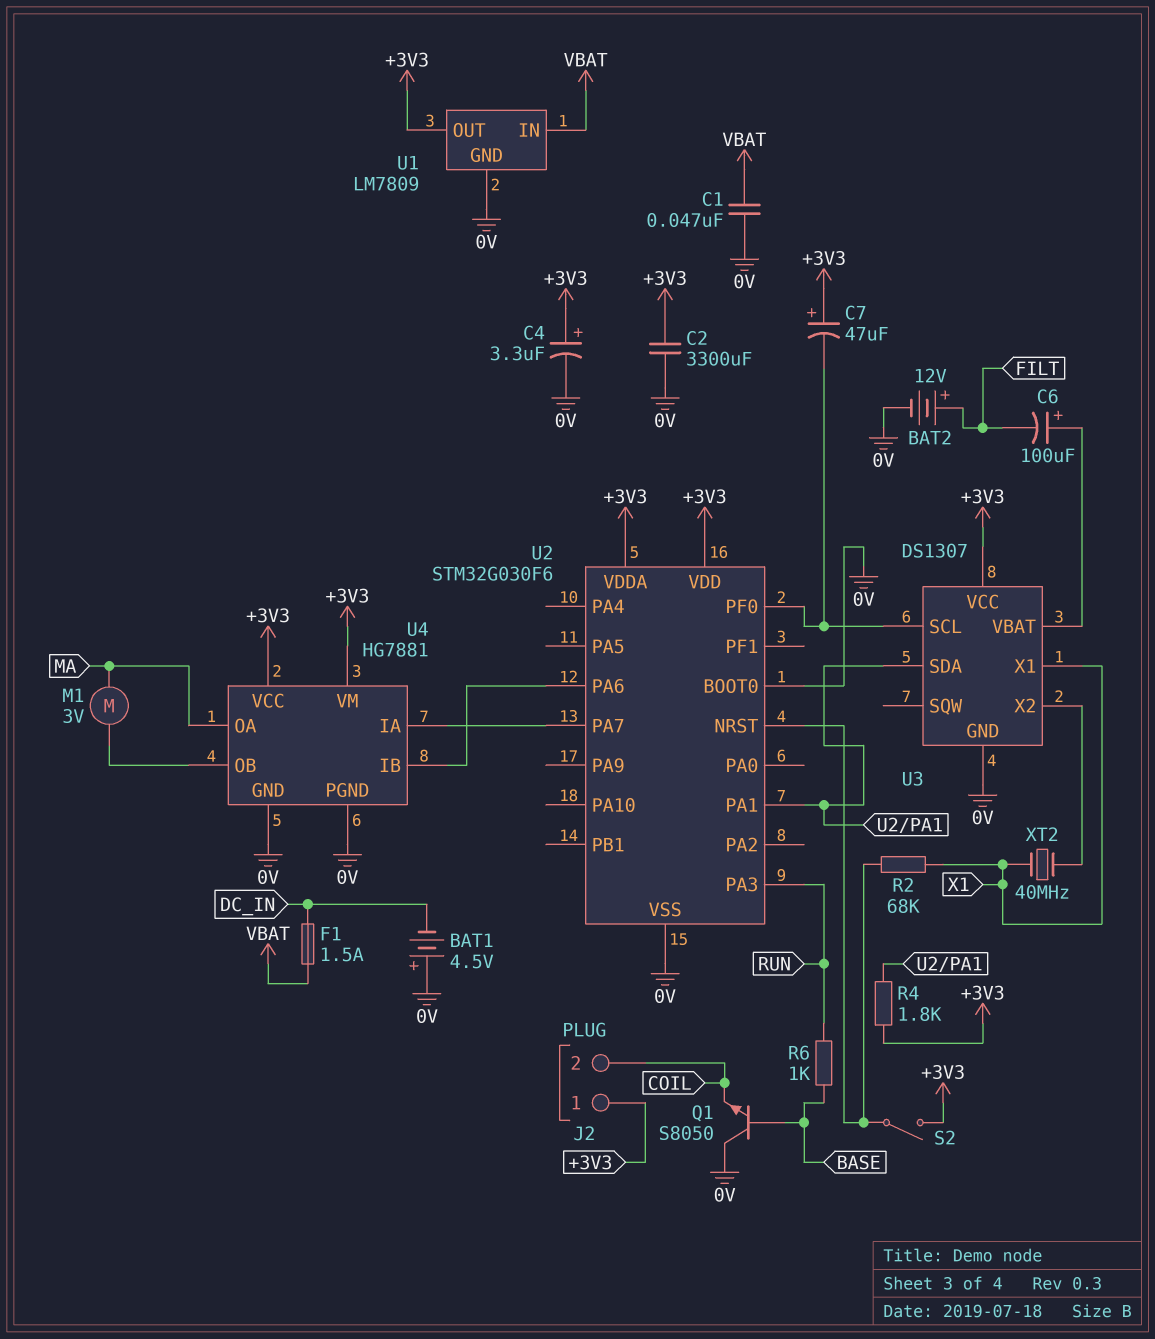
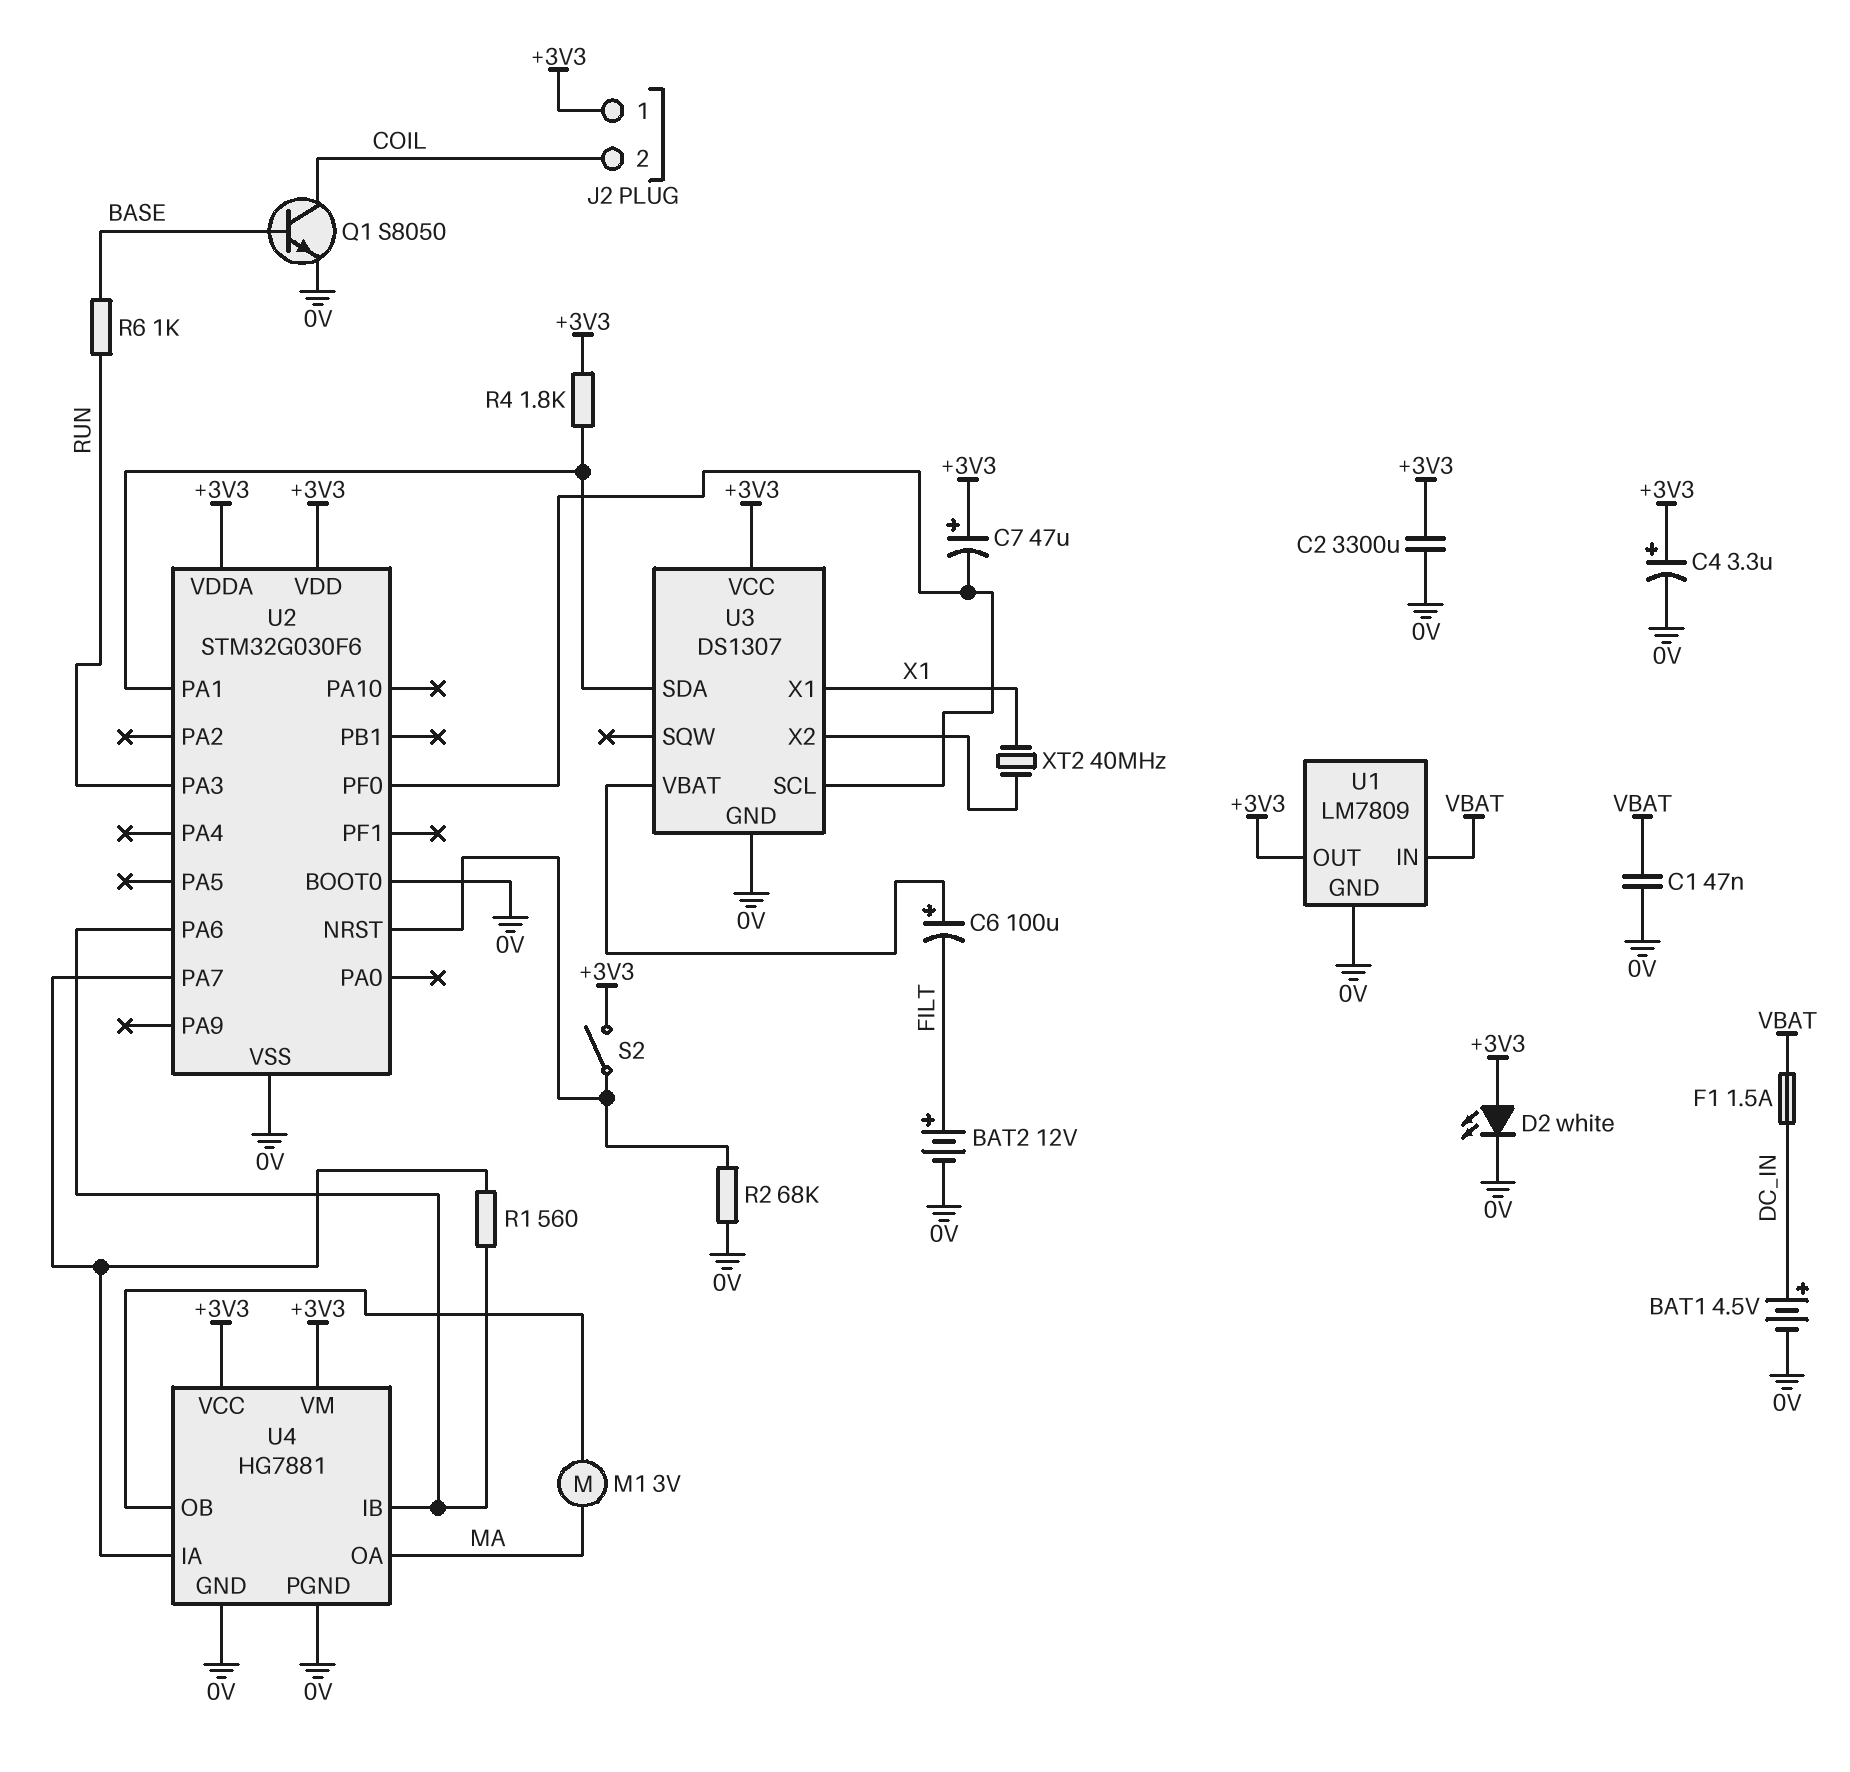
BAT1: 4.5V (plus 0V, minus DC_IN) -> 4.5V (plus DC_IN, minus 0V)
D2: none -> LED white (A +3V3, K 0V)
Q1: NPN S8050 (B BASE, C 0V, E COIL) -> NPN S8050 (B BASE, C COIL, E 0V)
R1: none -> 560 (U2/PA6, U2/PA7)
R2: 68k (U2/NRST, X1) -> 68k (0V, U2/NRST)

